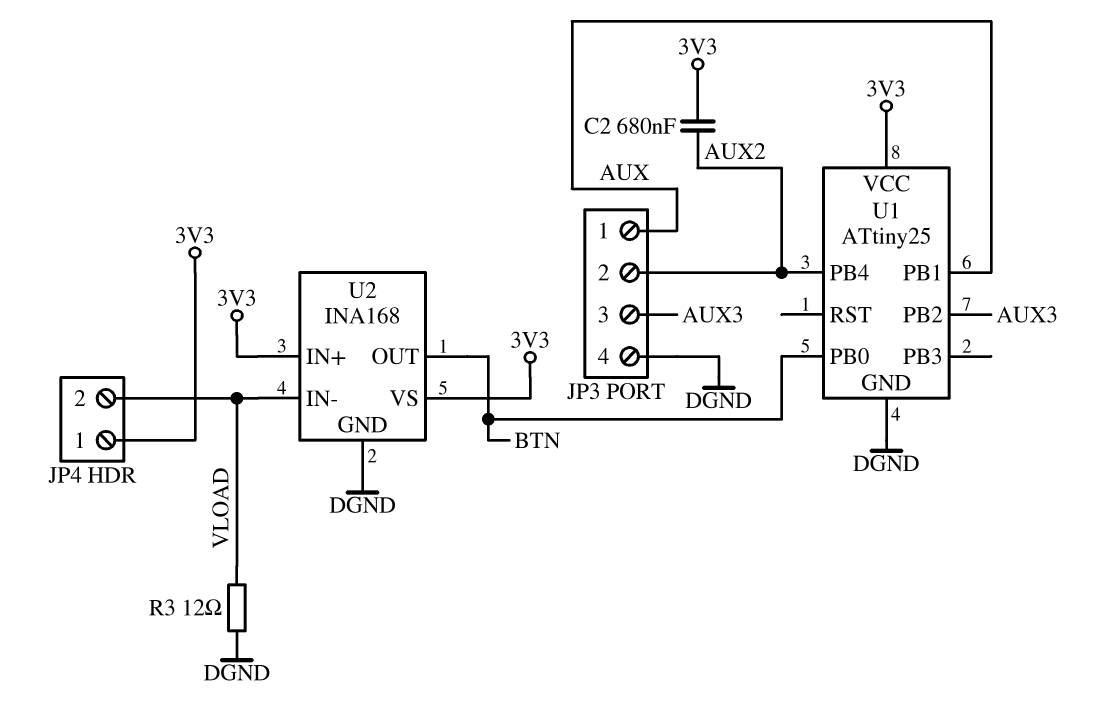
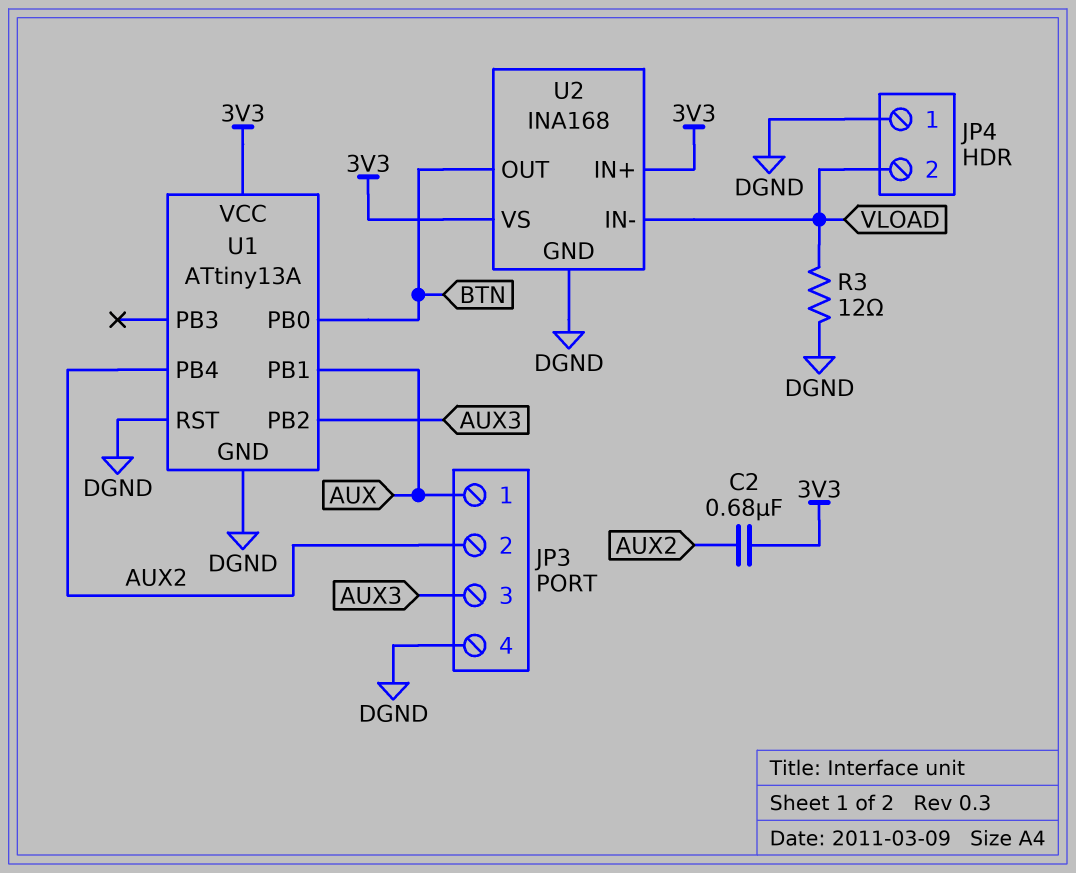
JP4 pin 1: 3V3 -> DGND
U1: ATtiny25 -> ATtiny13A
U1 pin RST: none -> DGND

